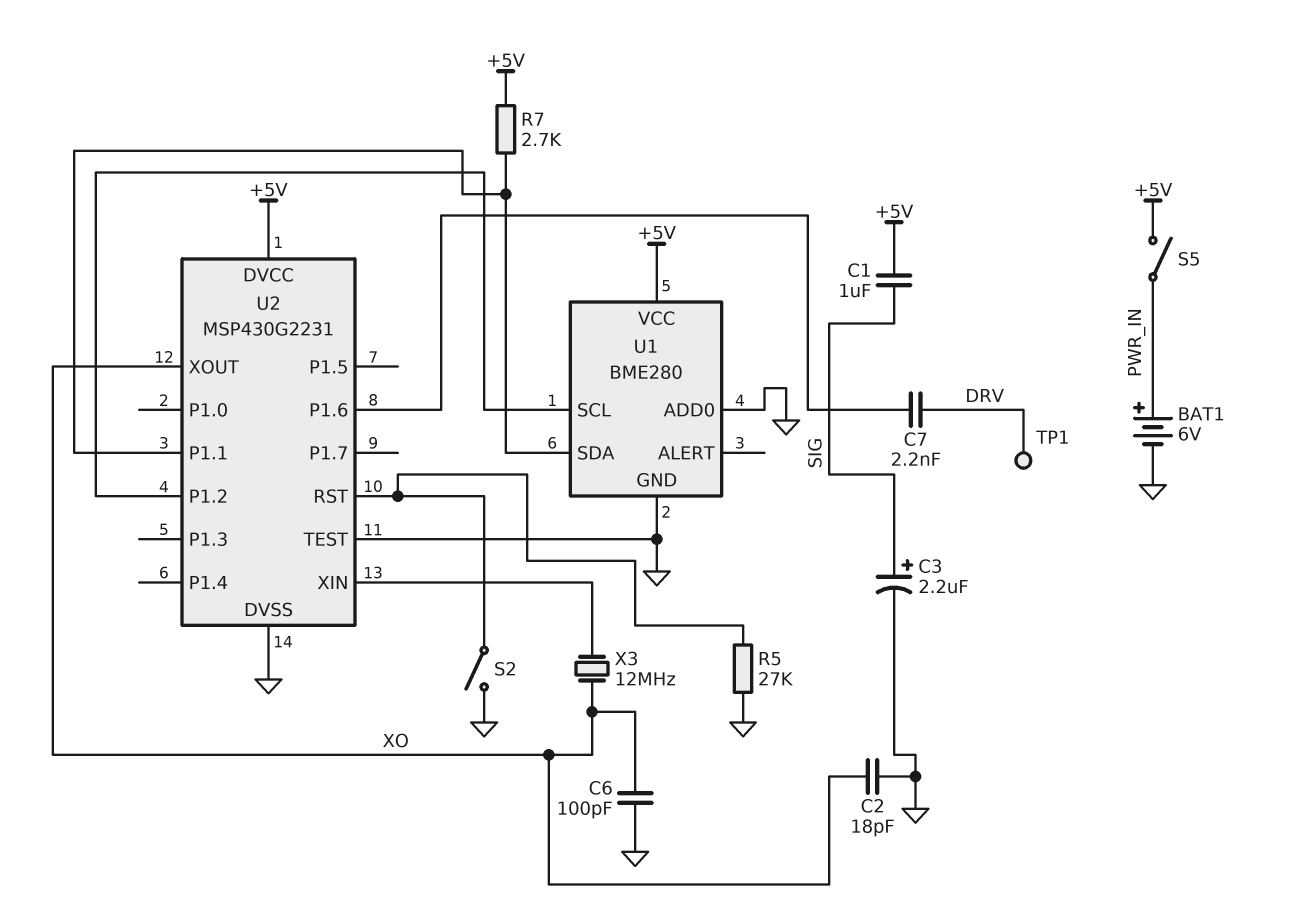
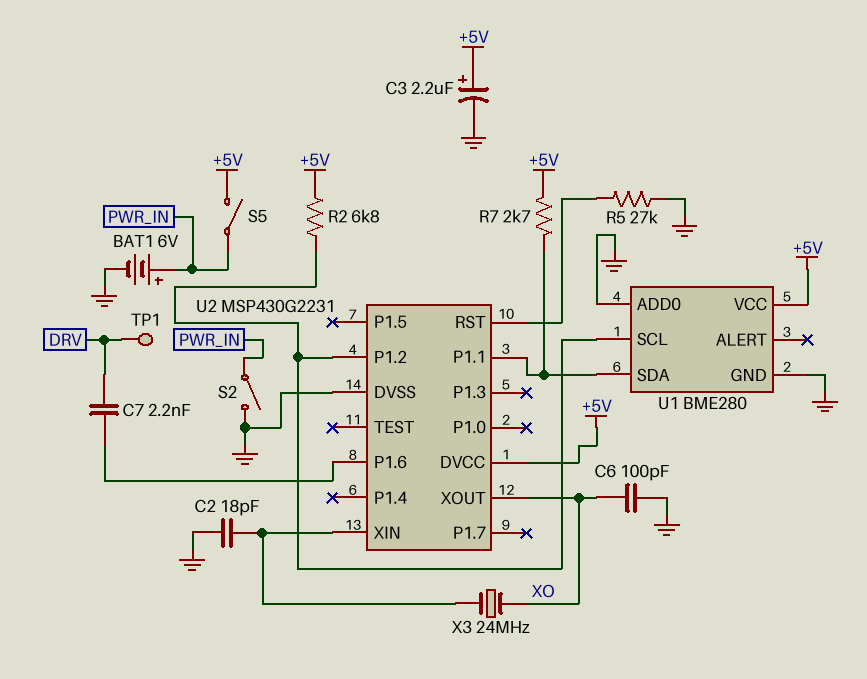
C1: 1uF (+5V, SIG) -> none
C2: 18pF (GND, XO) -> 18pF (GND, U2/XIN)
C3: 2.2uF (plus SIG, minus GND) -> 2.2uF (plus +5V, minus GND)
R2: none -> 6.8k (+5V, U1/SCL)
S2: switch (GND, U2/RST) -> switch (GND, PWR_IN)
U2 pin TEST: GND -> none
X3: 12MHz (U2/XIN, XO) -> 24MHz (U2/XIN, XO)

